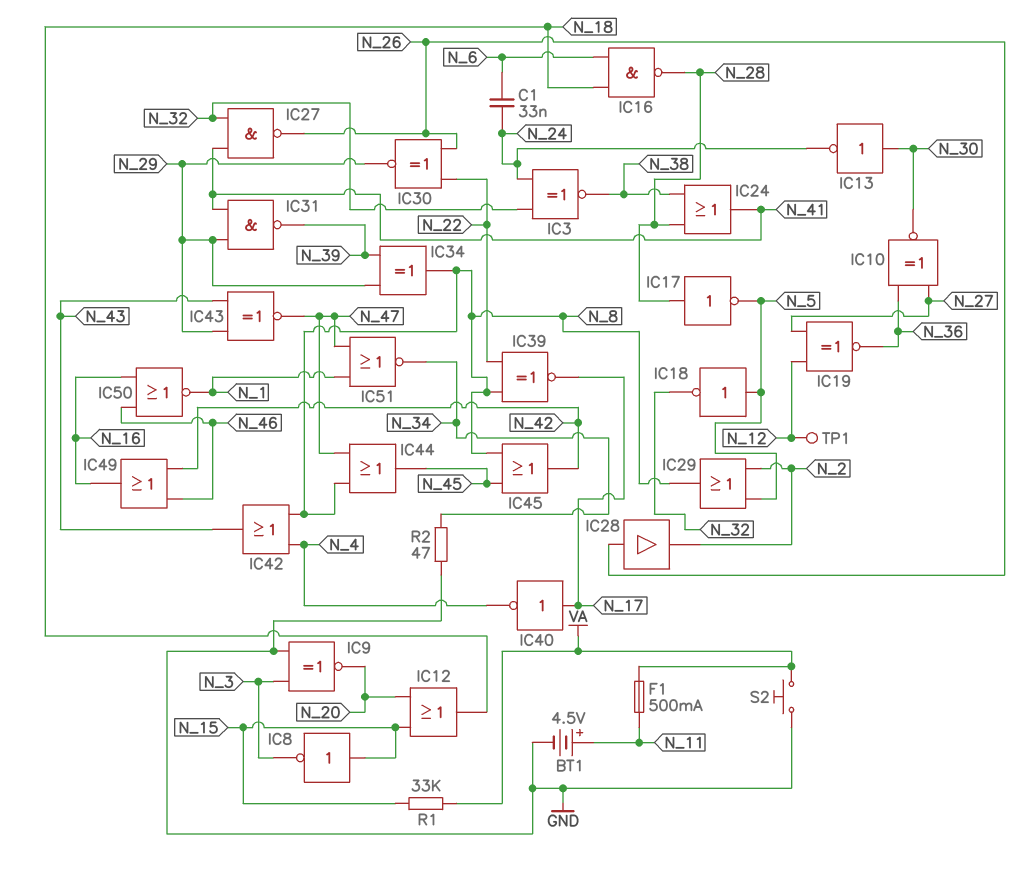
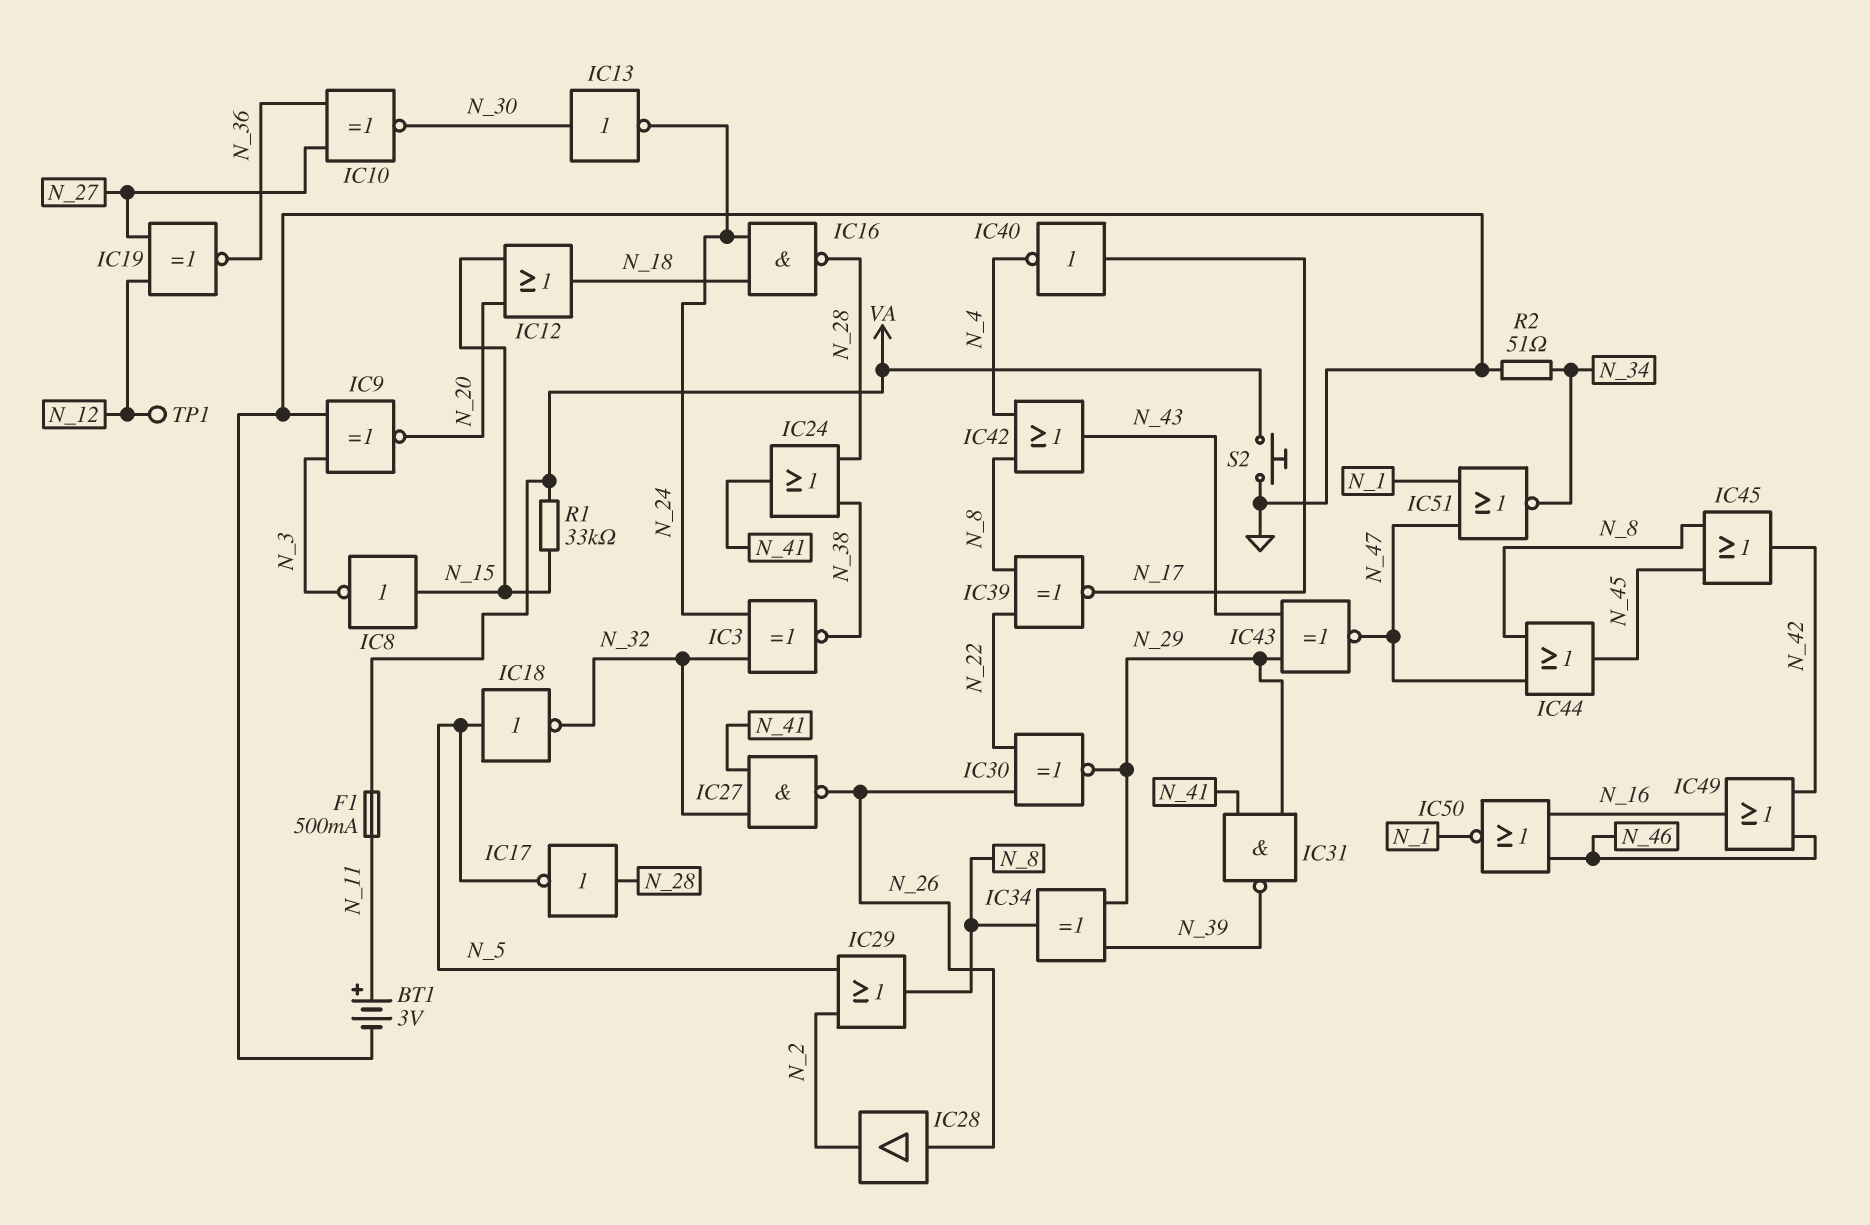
BT1: 4.5V (plus N_11, minus GND) -> 3V (plus N_11, minus GND)
C1: 33nF (N_6, N_24) -> none
IC16: NAND (in N_6, in N_18, out N_28) -> NAND (in N_18, in N_24, out N_28)
R2: 47 (GND, N_34) -> 51 (GND, N_34)

